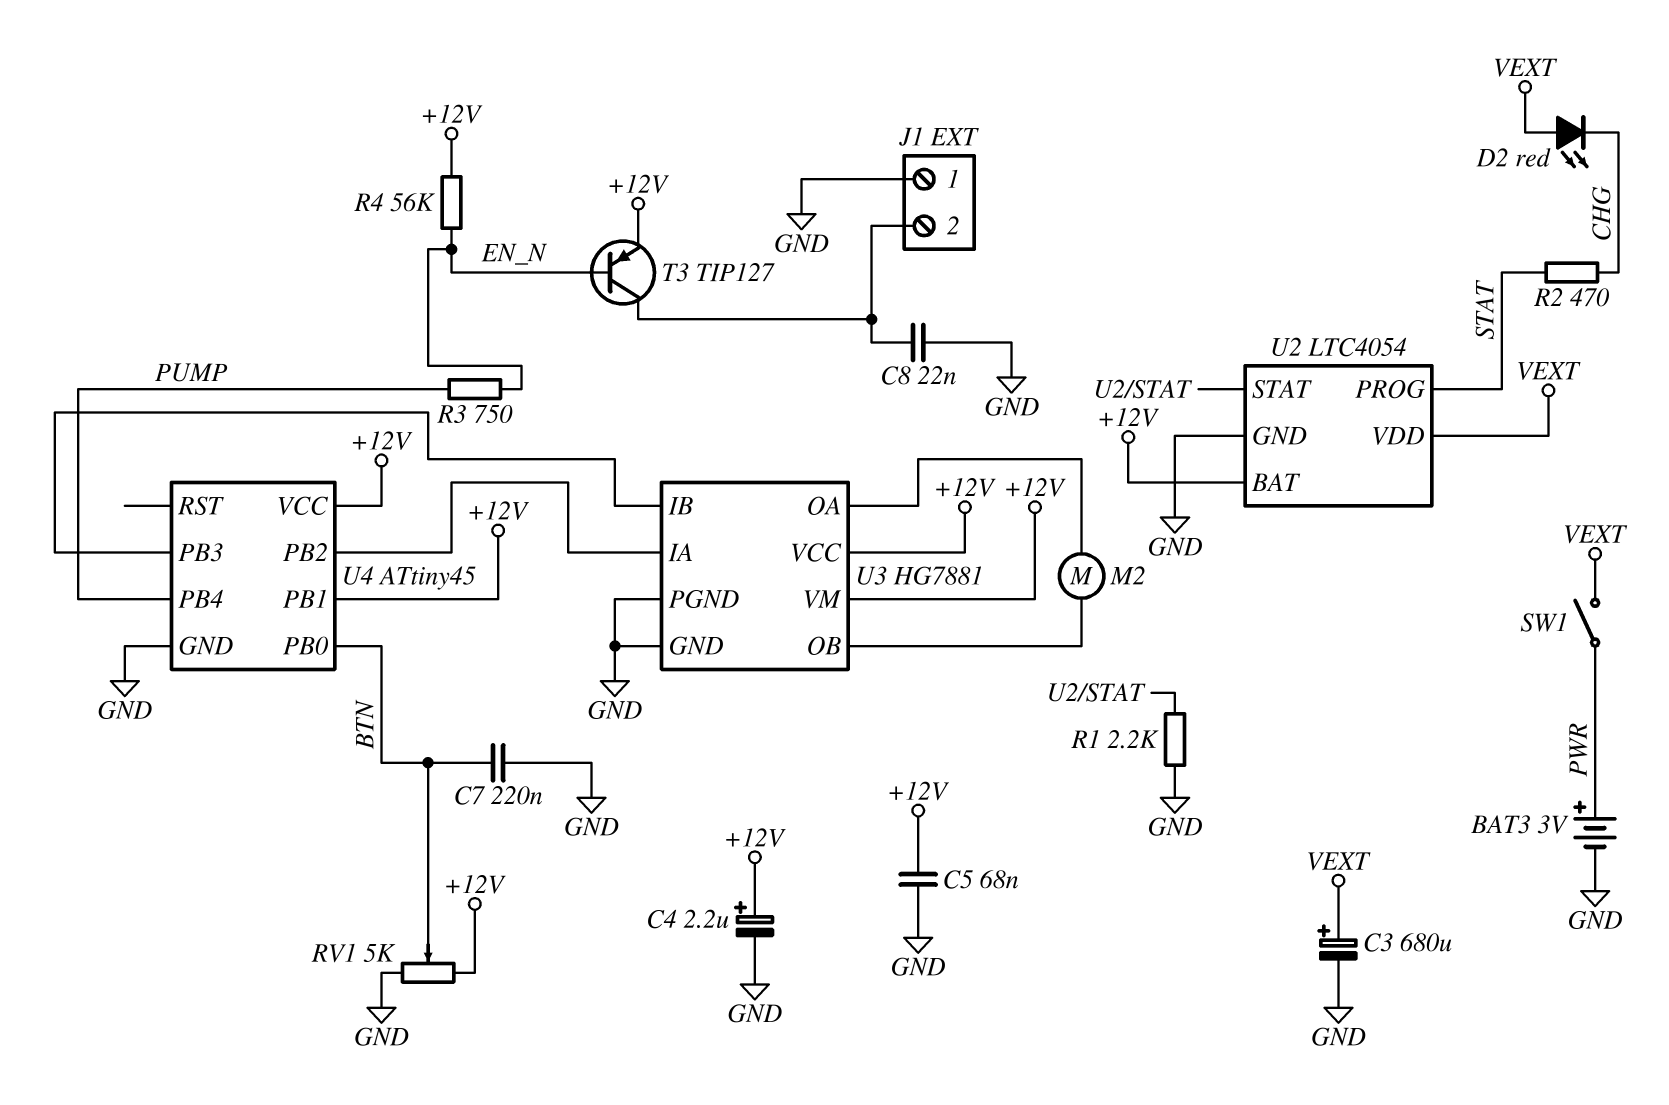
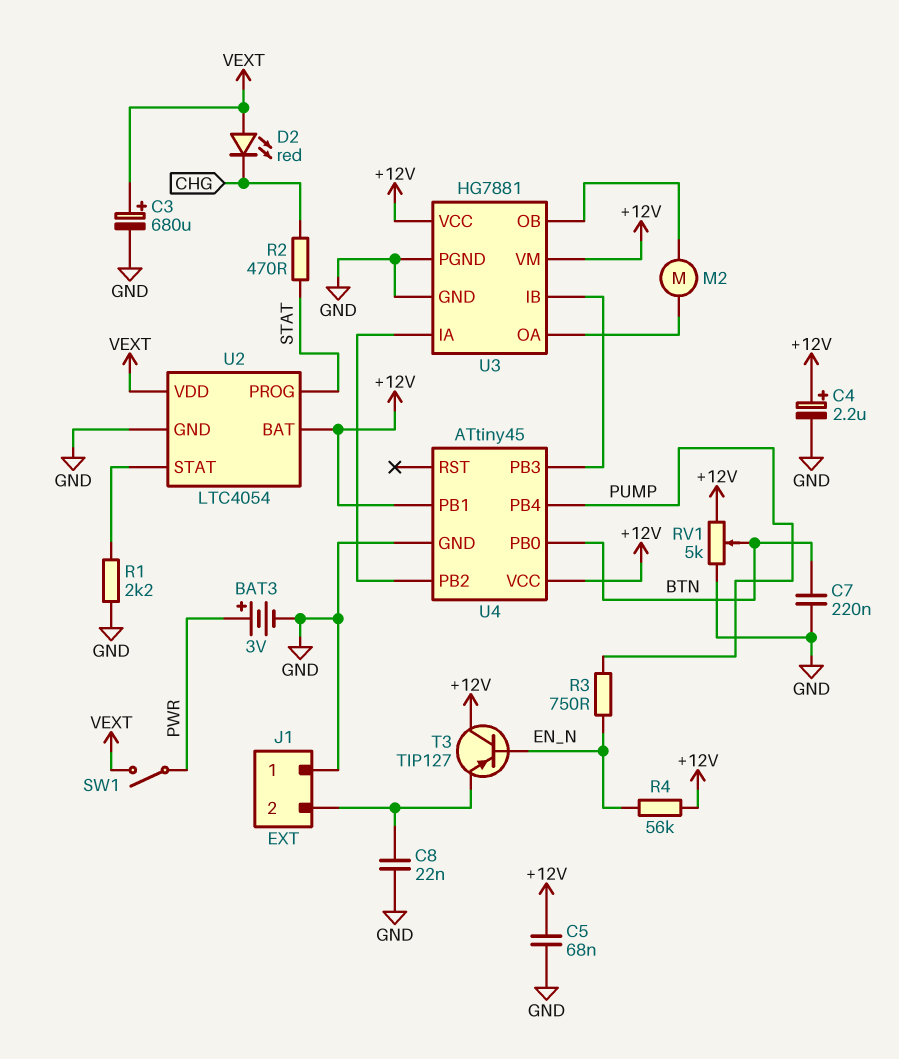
T3: PNP TIP127 (B EN_N, C J1/2, E +12V) -> PNP TIP127 (B EN_N, C +12V, E J1/2)

